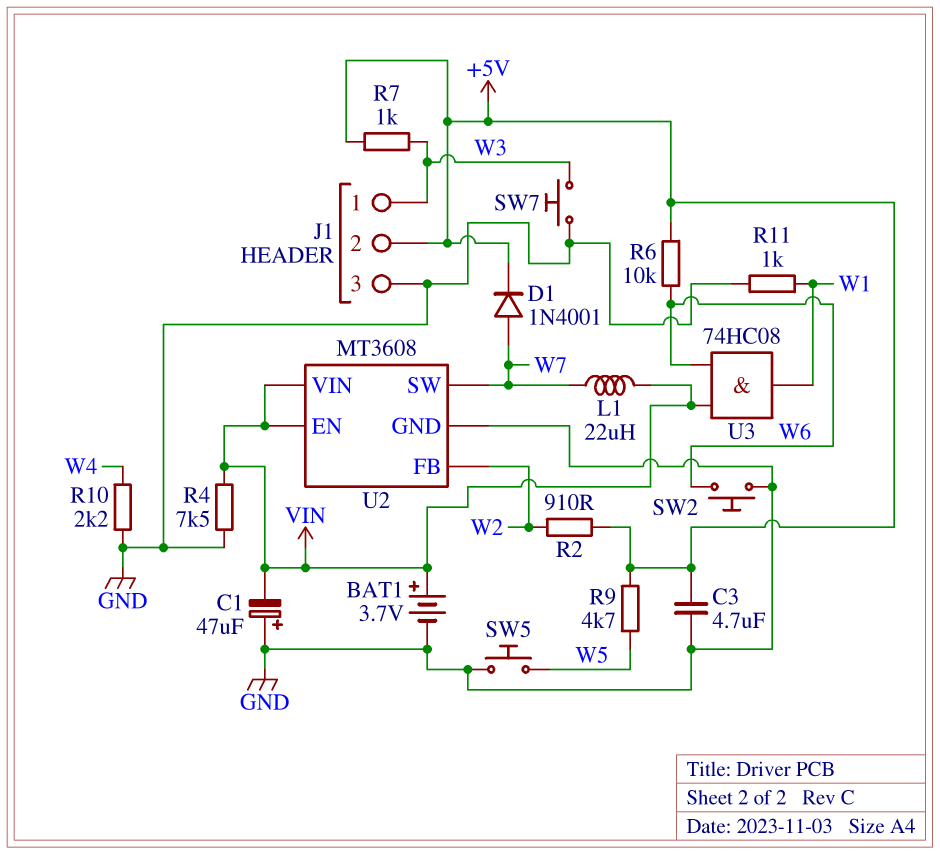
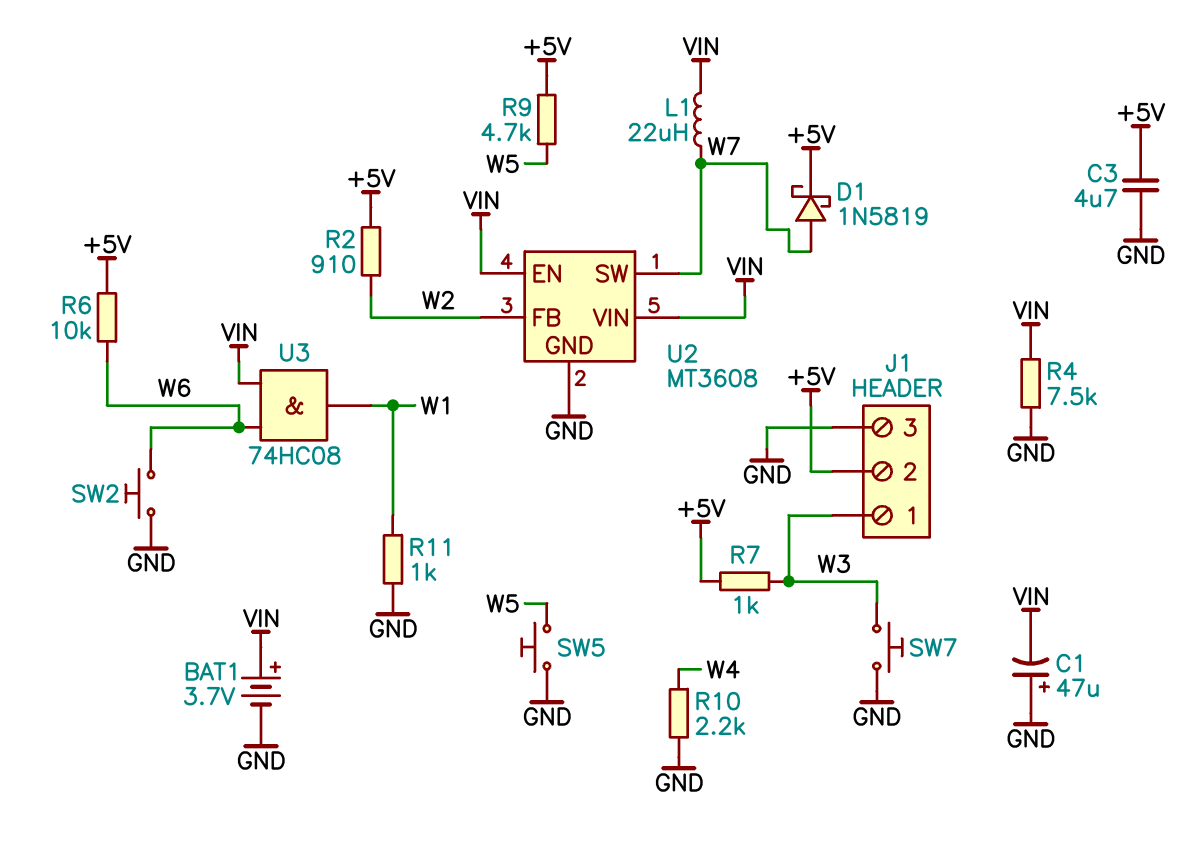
D1: diode 1N4001 (A W7, K +5V) -> schottky 1N5819 (A W7, K +5V)

